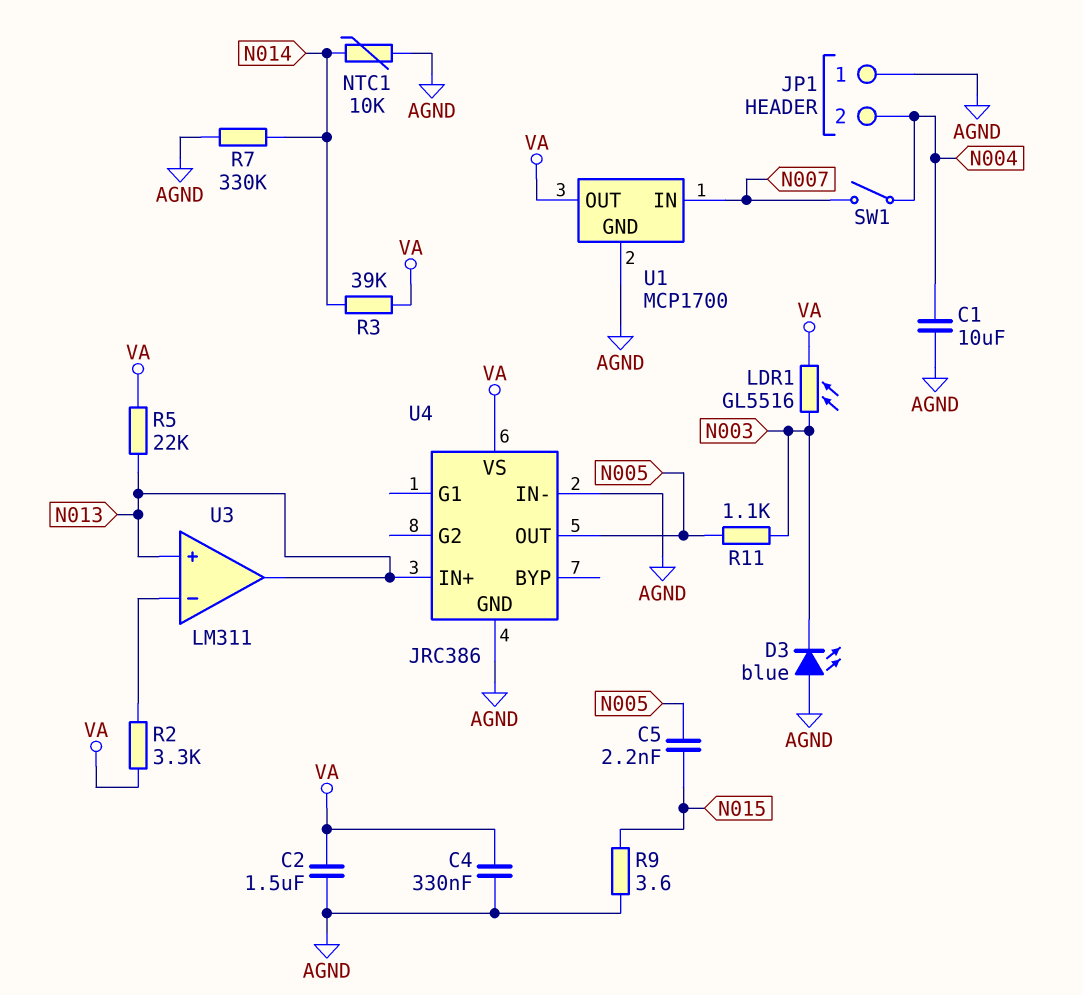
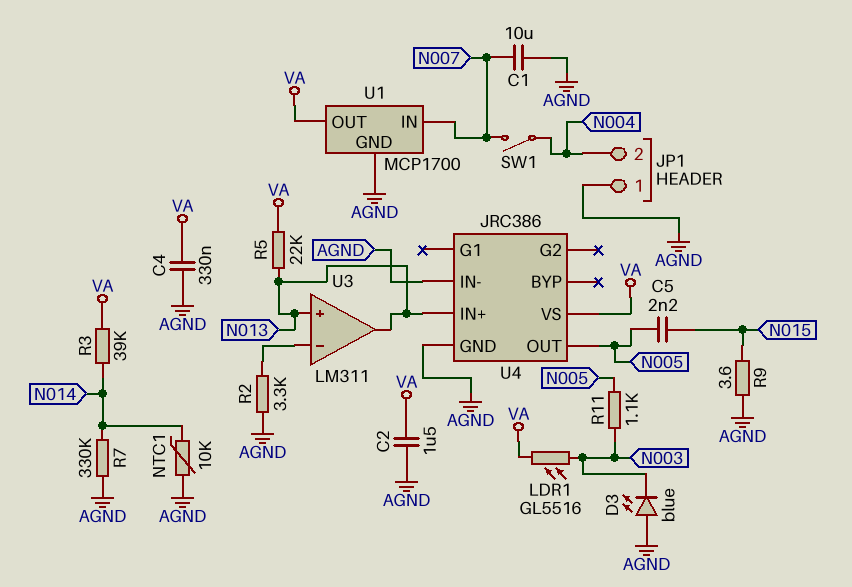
C1: 10uF (AGND, N004) -> 10uF (AGND, N007)
R2: 3.3k (U3/in-, VA) -> 3.3k (AGND, U3/in-)

